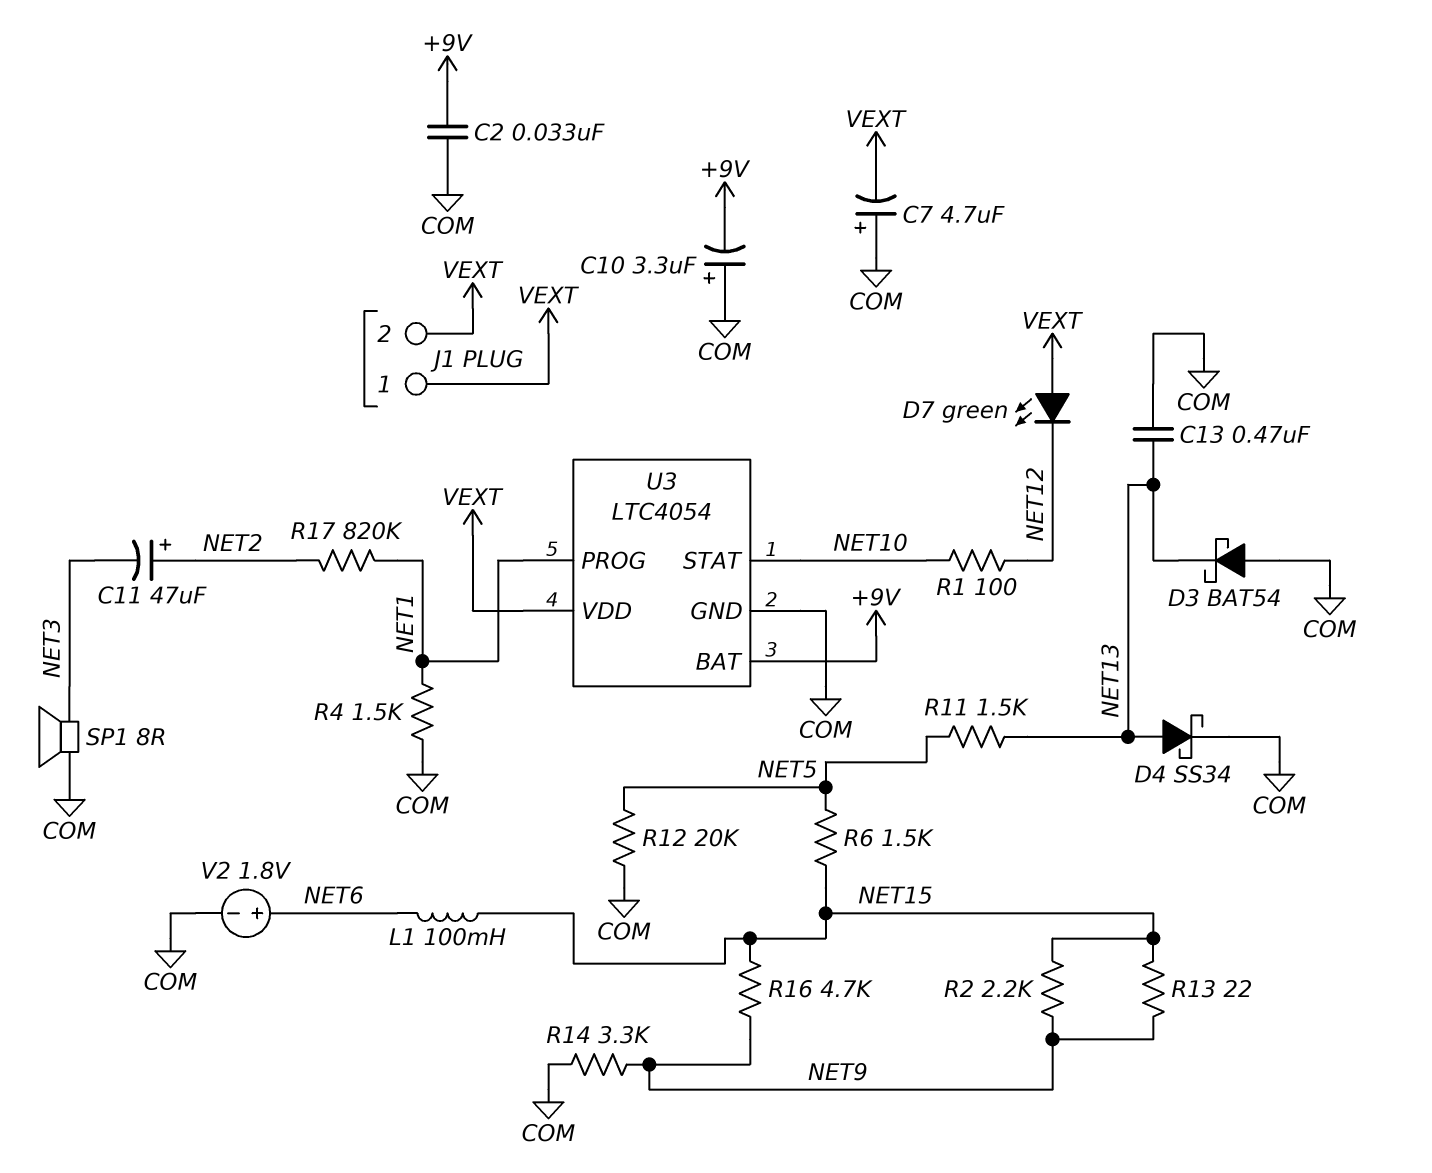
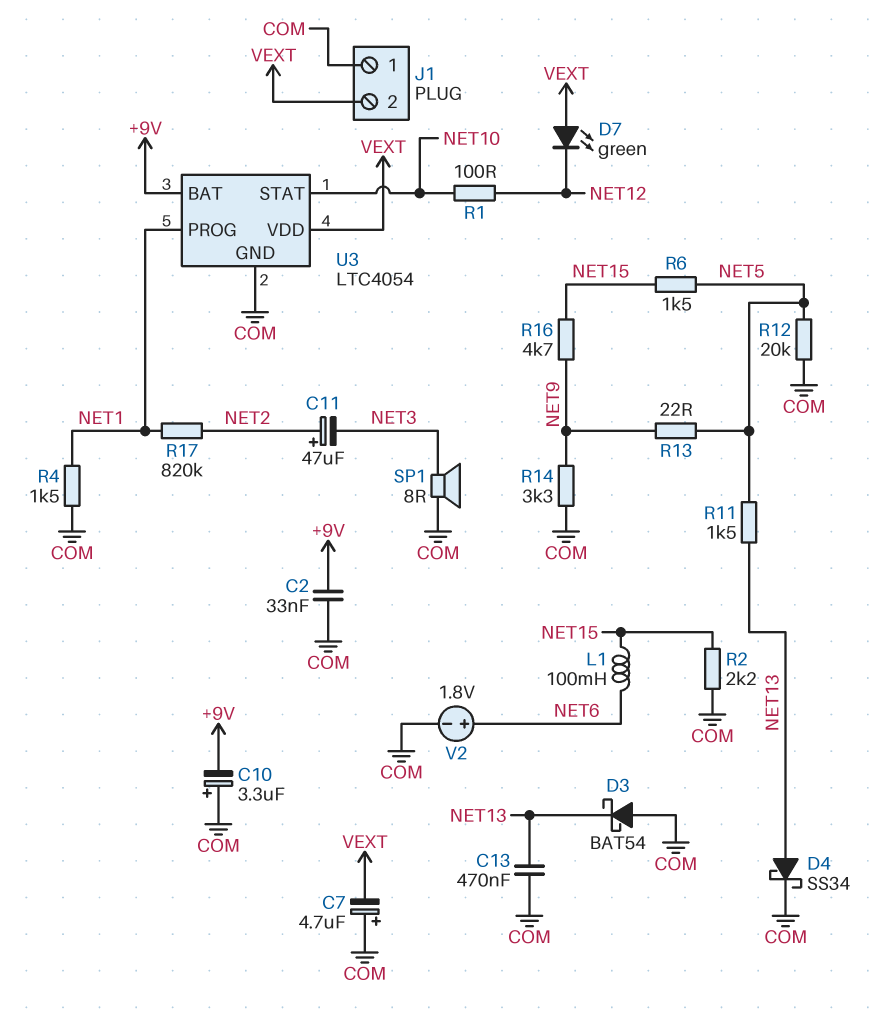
J1 pin 1: VEXT -> COM
R2: 2.2k (NET9, NET15) -> 2.2k (COM, NET15)
R13: 22 (NET9, NET15) -> 22 (NET5, NET9)

